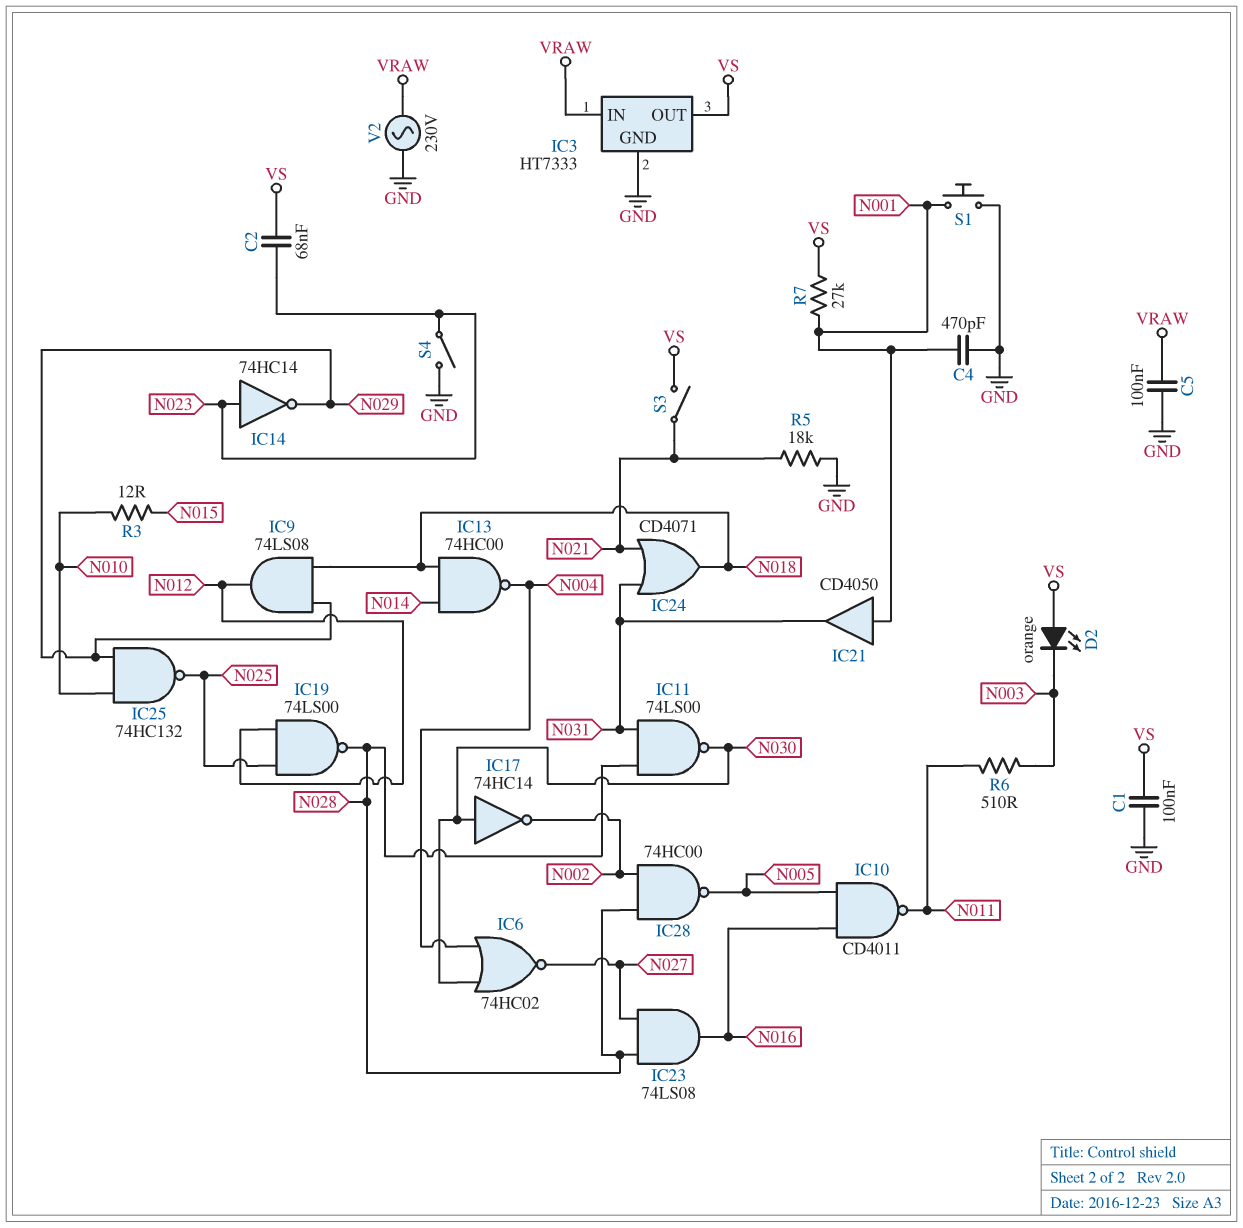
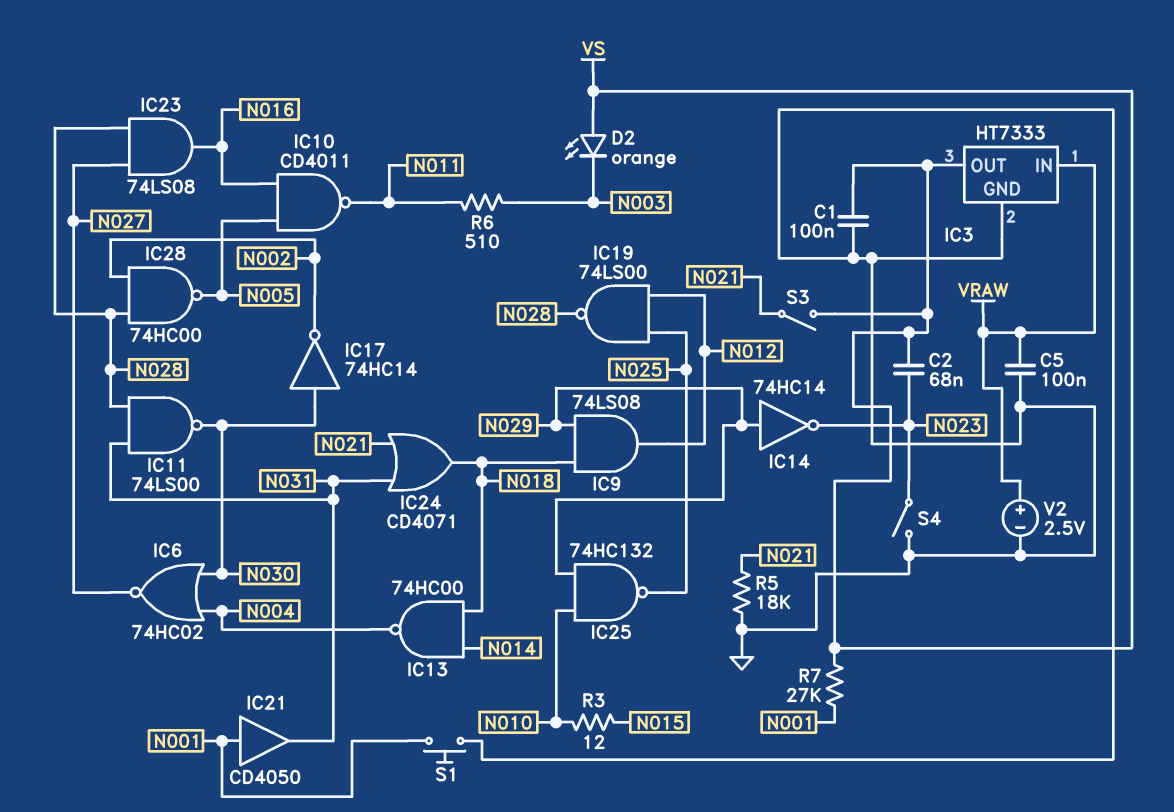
C4: 470pF (GND, N001) -> none
IC14: NOT 74HC14 (in N023, out N029) -> NOT 74HC14 (in N029, out N023)
V2: AC 230V (GND, VRAW) -> 2.5V (plus VRAW, minus GND)

